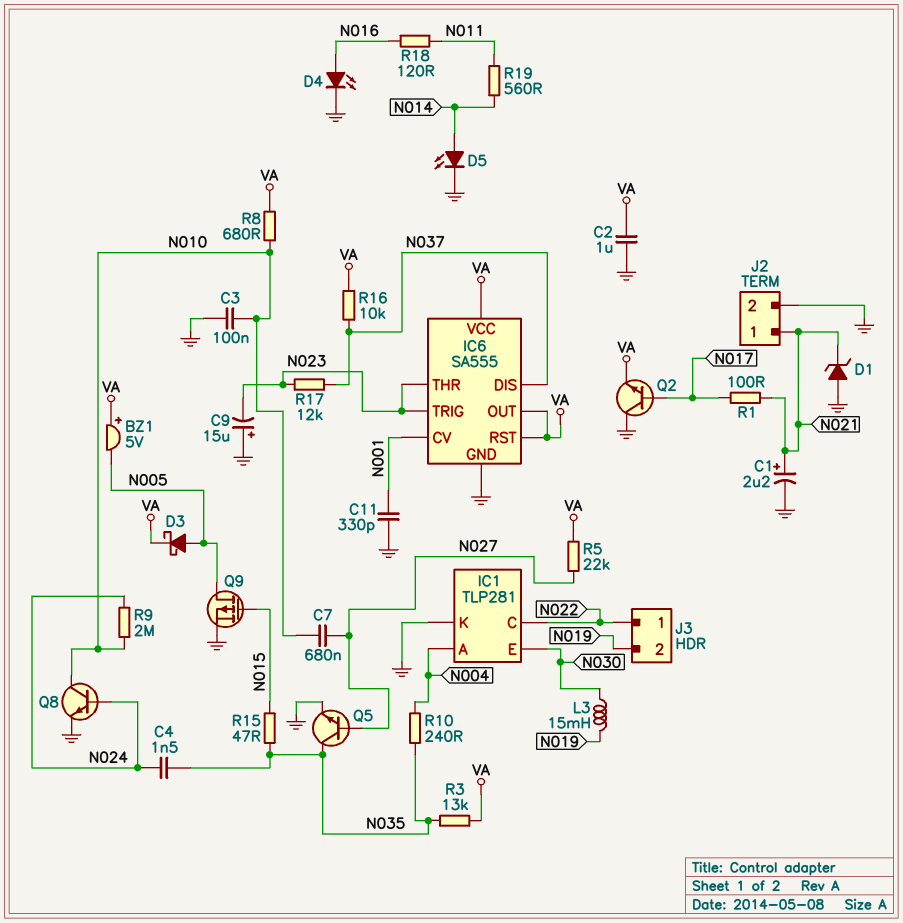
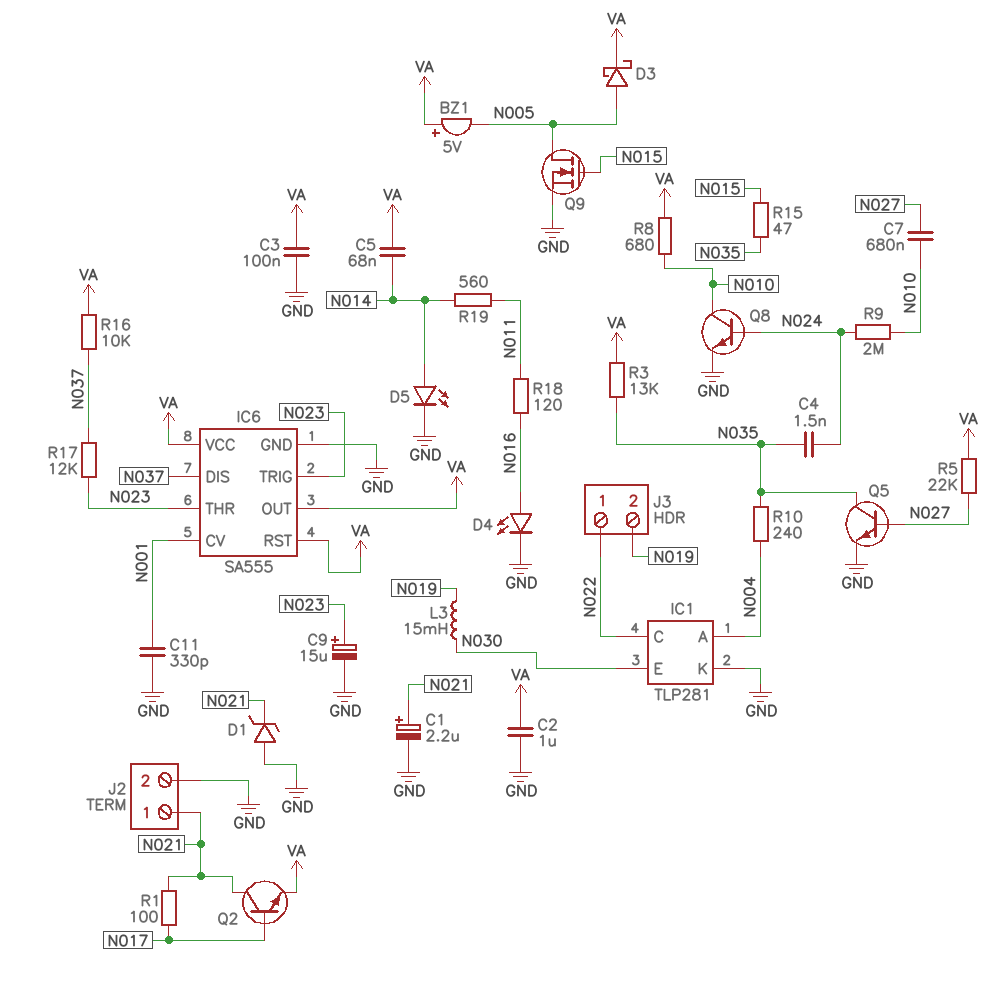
C3: 100nF (GND, N010) -> 100nF (GND, VA)
C5: none -> 68nF (N014, VA)
C9: 15uF (plus GND, minus N023) -> 15uF (plus N023, minus GND)
Q2: NPN (B N017, C GND, E VA) -> NPN (B N017, C N021, E VA)
Q9: PMOS (G N015, D N005, S GND) -> NMOS (G N015, D N005, S GND)

